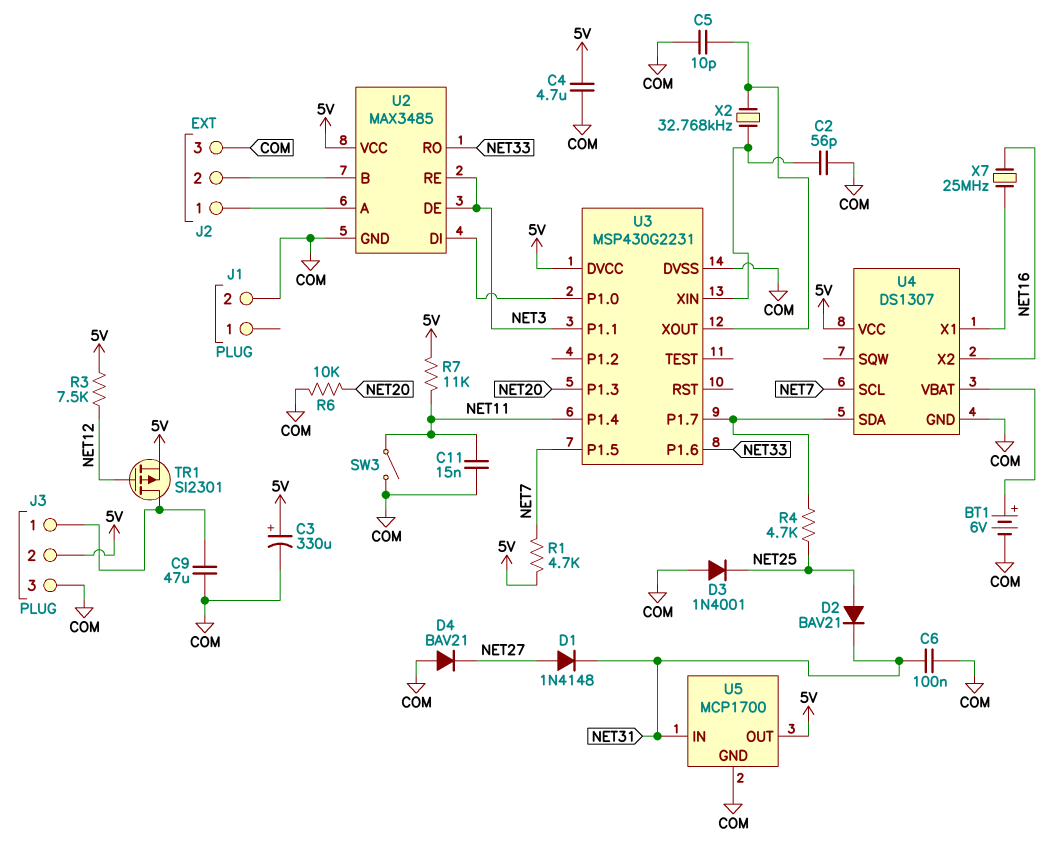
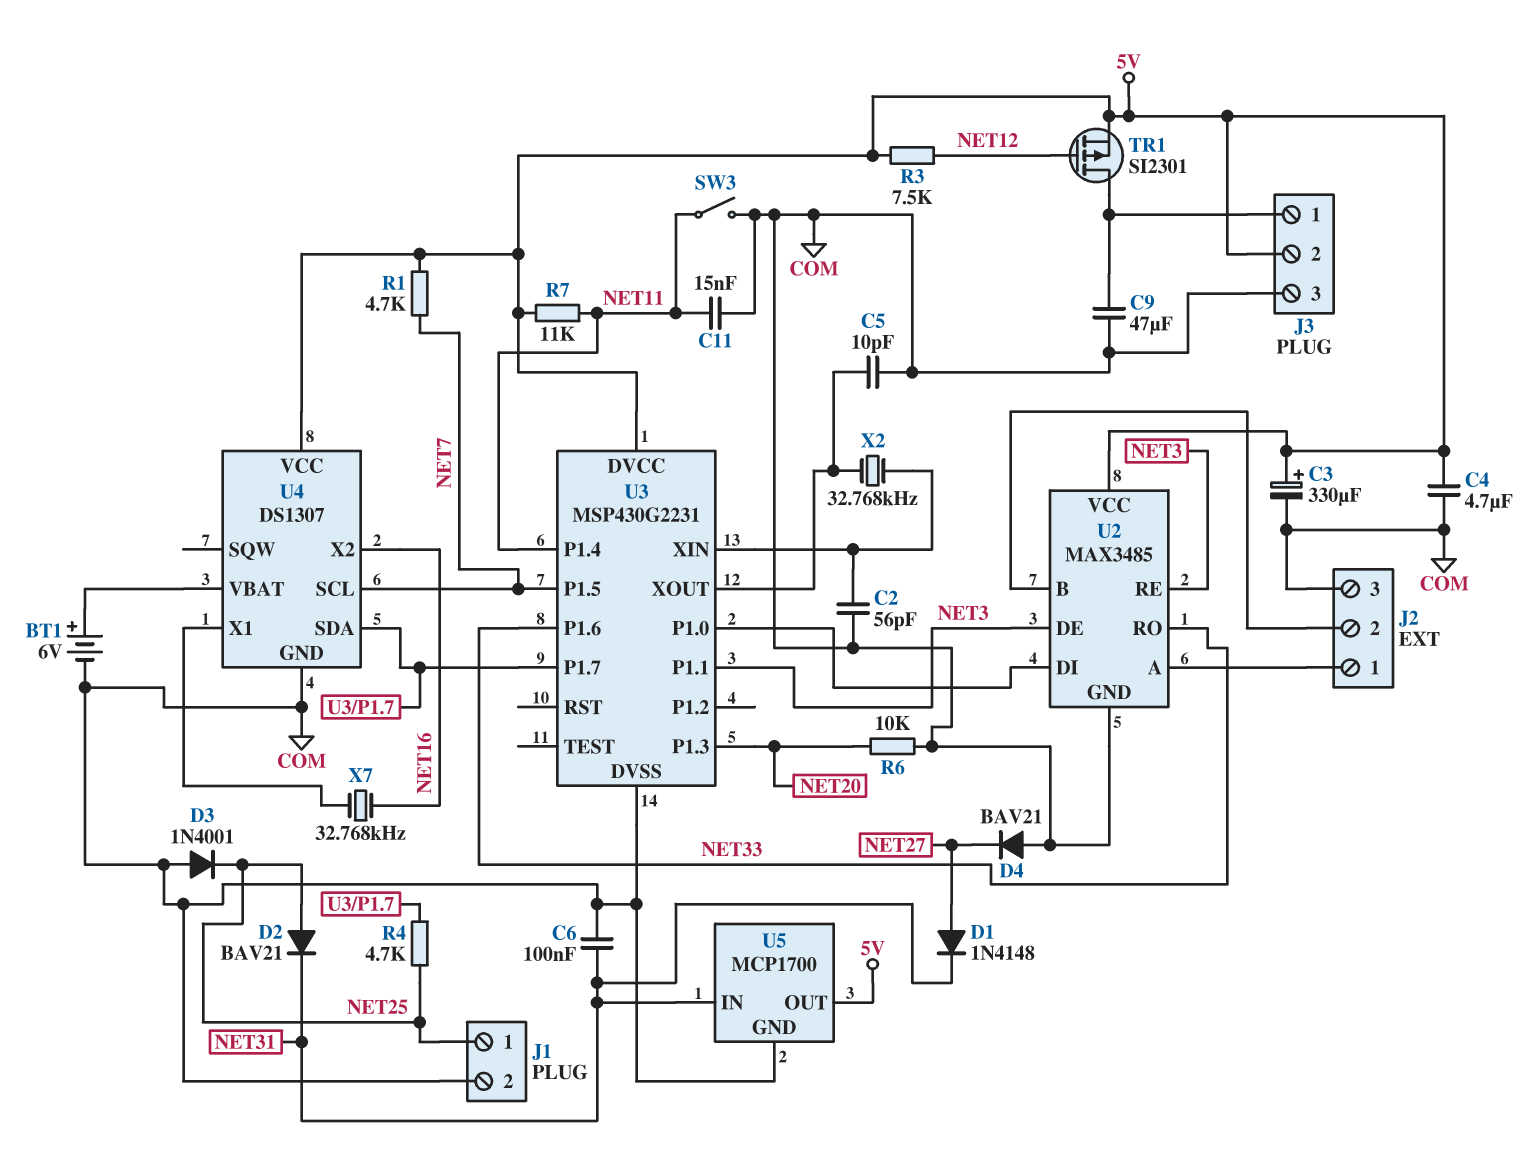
J1 pin 1: none -> NET25
X7: 25MHz (NET16, U4/X1) -> 32.768kHz (NET16, U4/X1)

